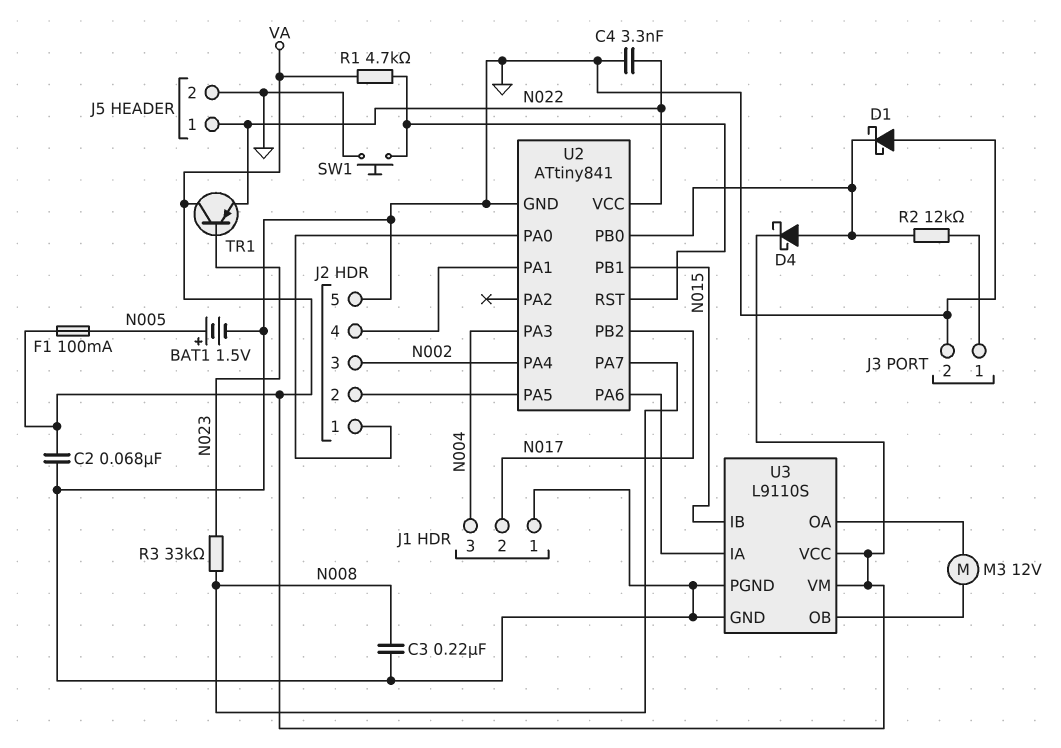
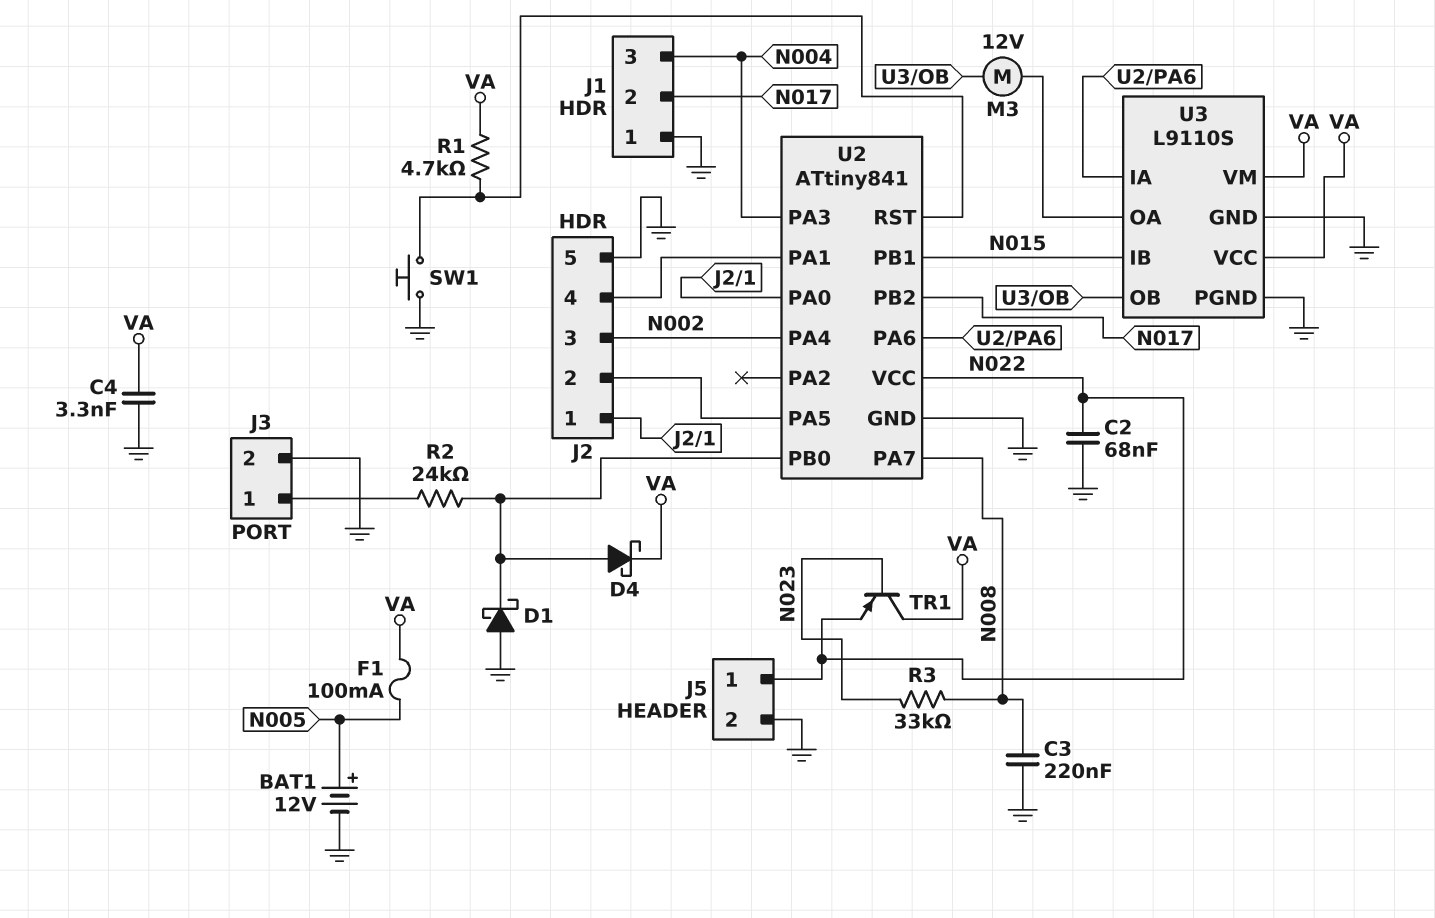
BAT1: 1.5V (plus N005, minus GND) -> 12V (plus N005, minus GND)
C2: 68nF (GND, VA) -> 68nF (GND, N022)
C4: 3.3nF (GND, N022) -> 3.3nF (GND, VA)
R2: 12k (J3/1, U2/PB0) -> 24k (J3/1, U2/PB0)

